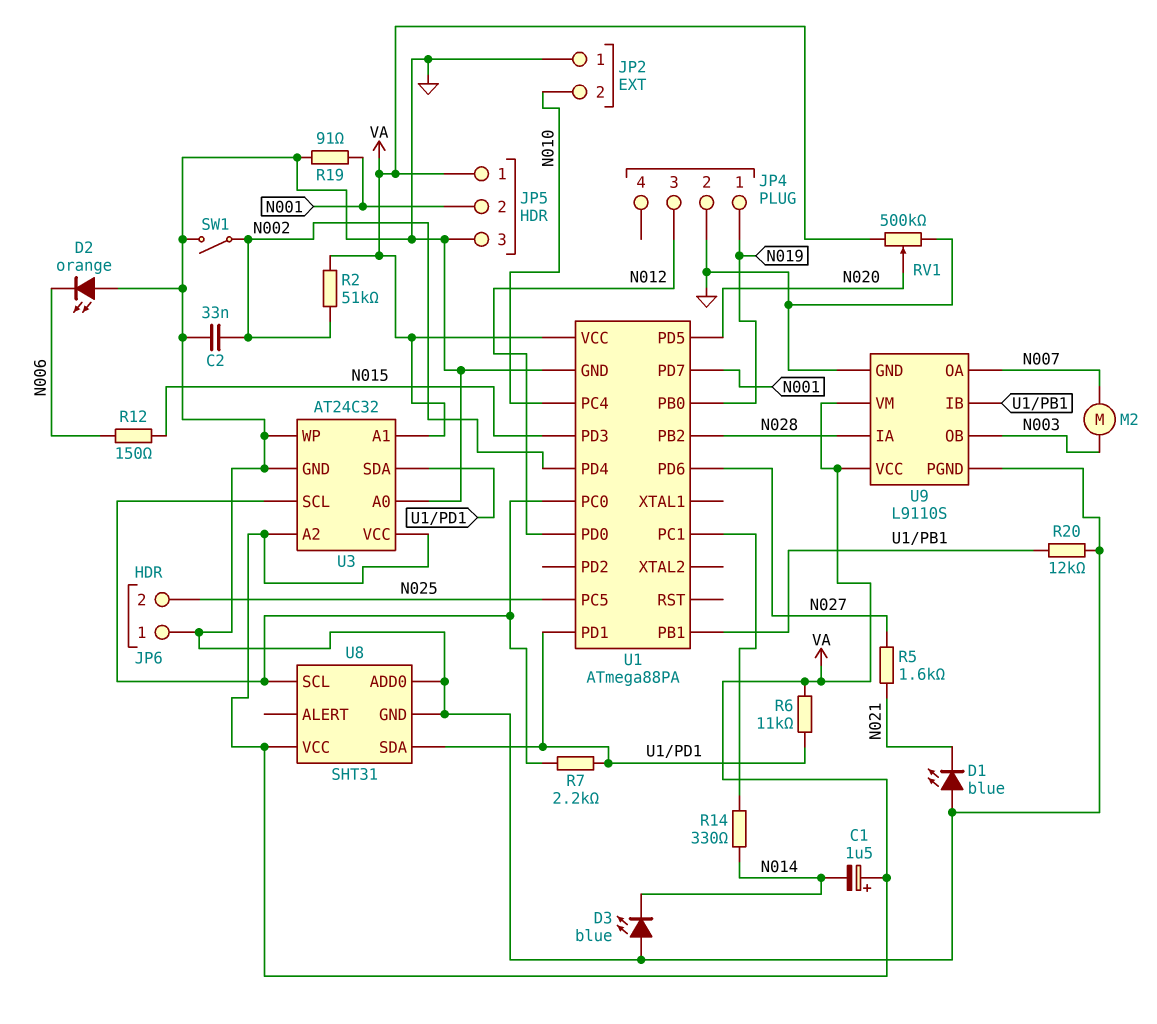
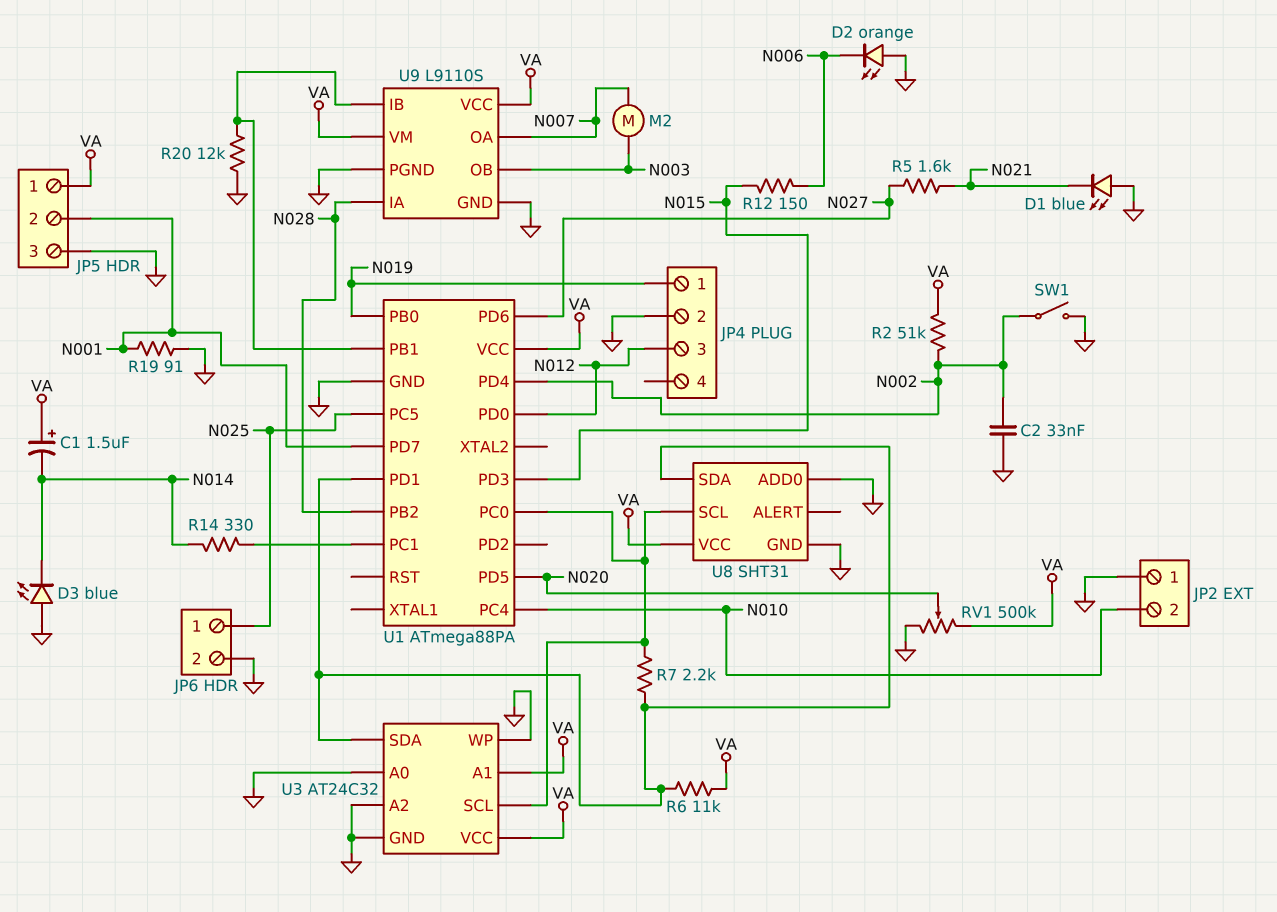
JP6 pin 1: GND -> N025
JP6 pin 2: N025 -> GND
U3 pin A2: VA -> GND

